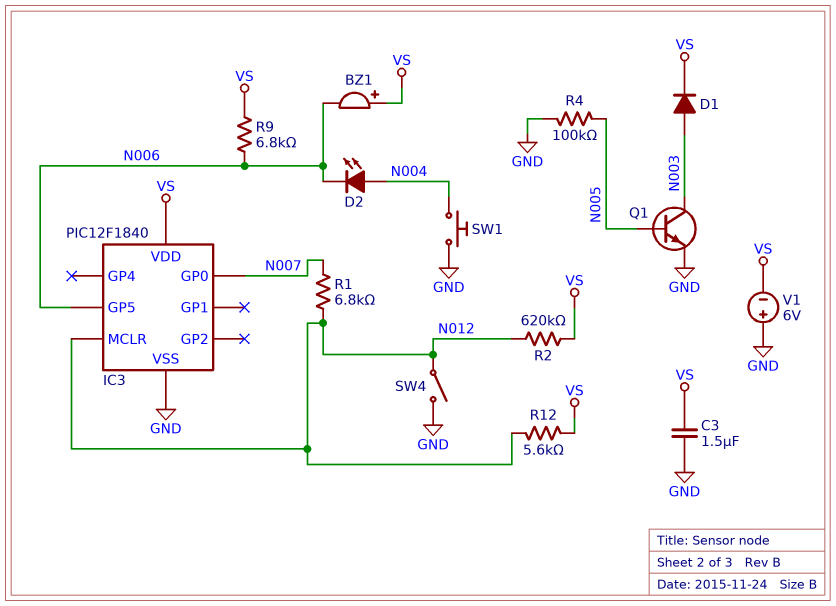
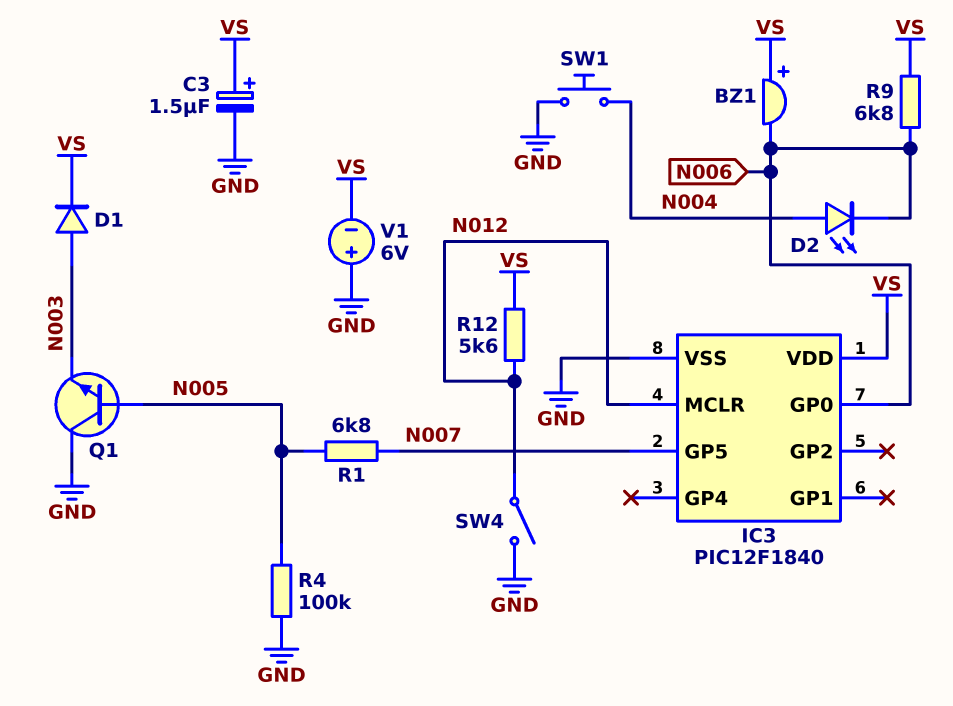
C3: 1.5uF (GND, VS) -> 1.5uF (plus VS, minus GND)
IC3 pin GP0: N007 -> N006
IC3 pin GP5: N006 -> N007
Q1: NPN (B N005, C N003, E GND) -> NPN (B N005, C GND, E N003)
R1: 6.8k (N007, N012) -> 6.8k (N005, N007)
R2: 620k (N012, VS) -> none

